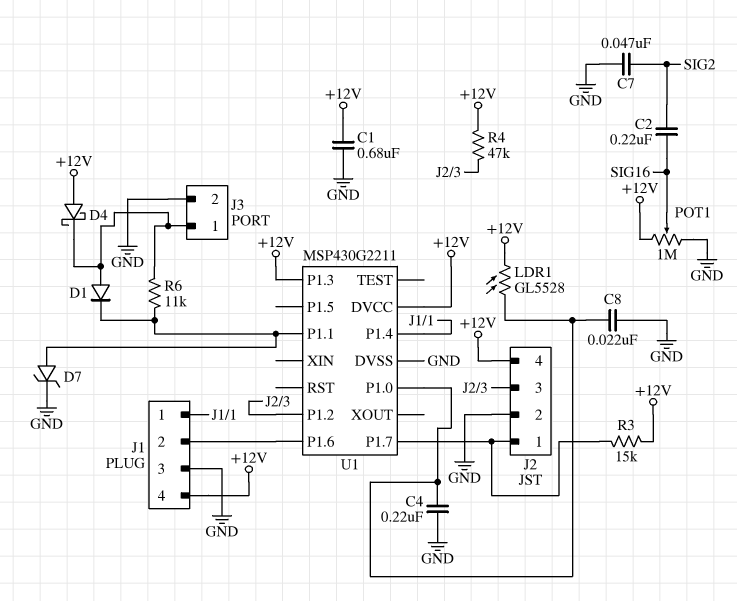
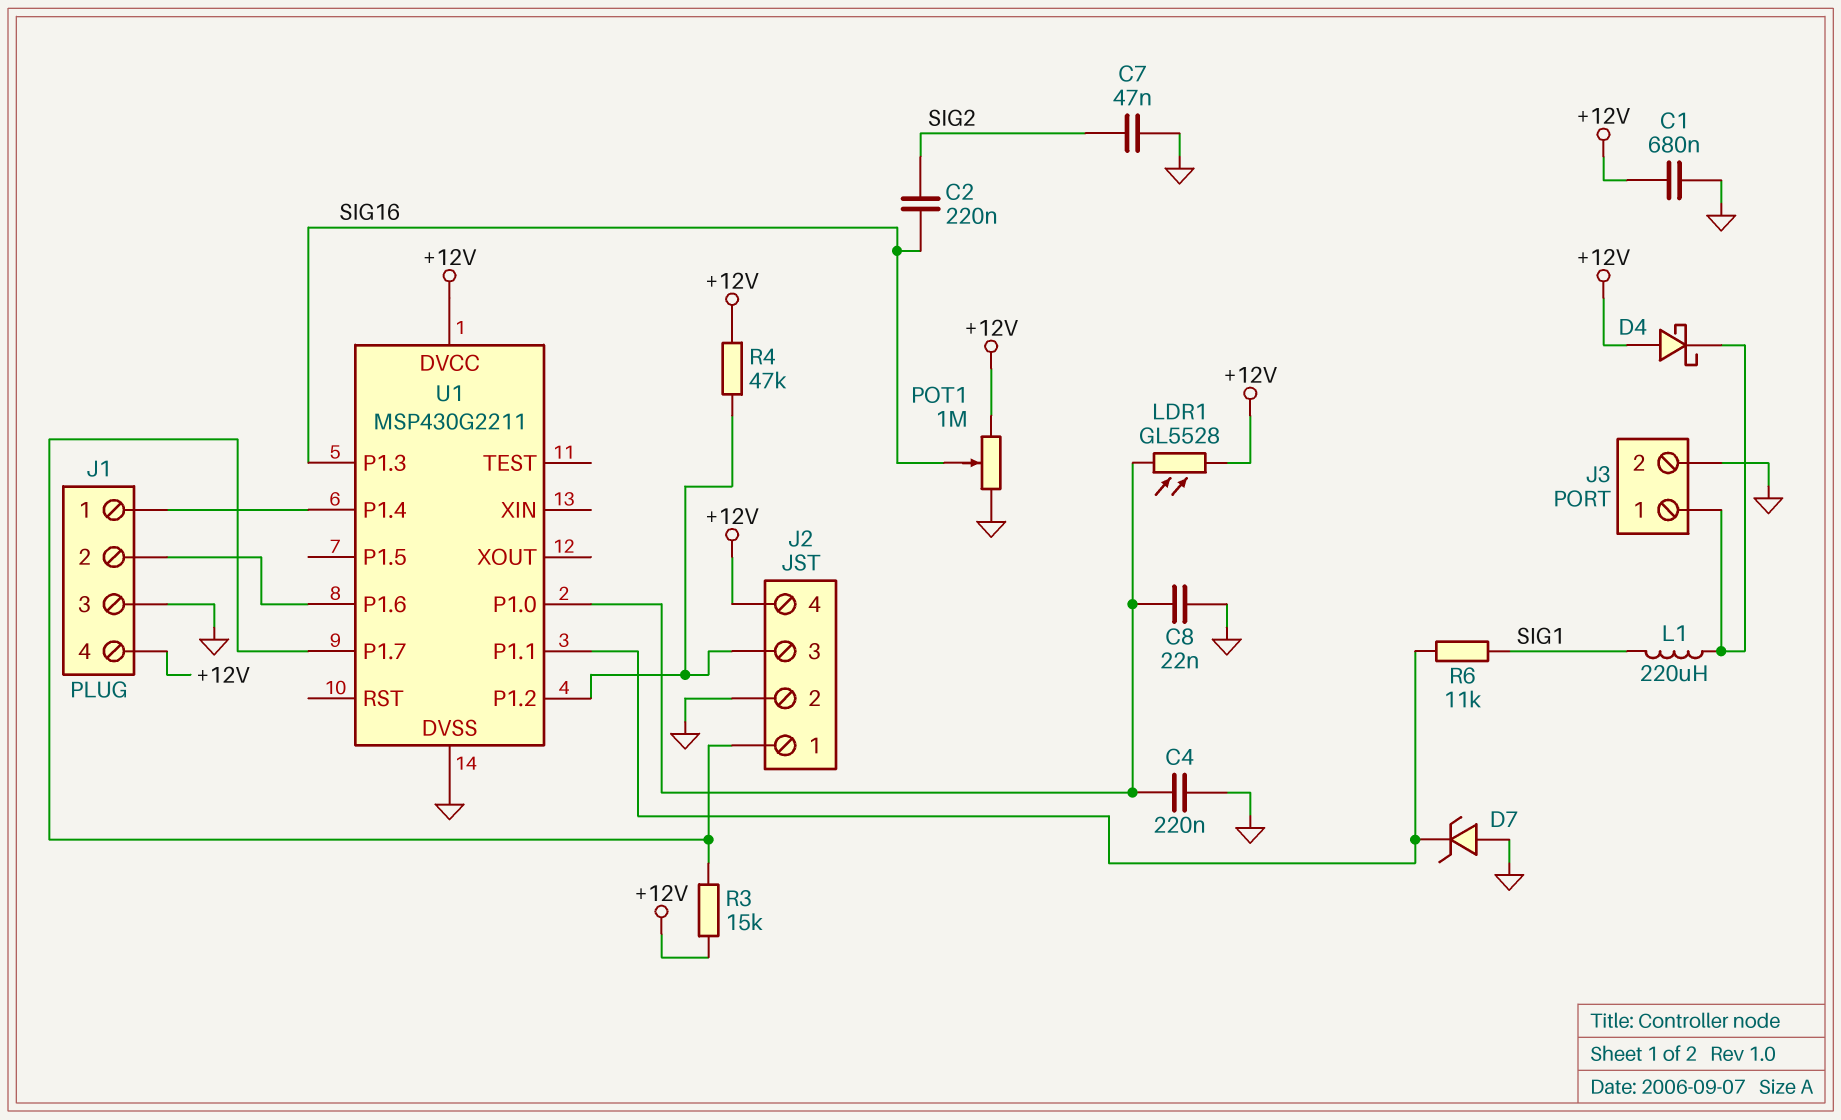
D1: diode (A J3/1, K U1/P1.1) -> none
D7: zener (A U1/P1.1, K GND) -> zener (A GND, K U1/P1.1)
L1: none -> 220uH (J3/1, SIG1)
R6: 11k (J3/1, U1/P1.1) -> 11k (SIG1, U1/P1.1)
U1 pin P1.3: +12V -> SIG16

